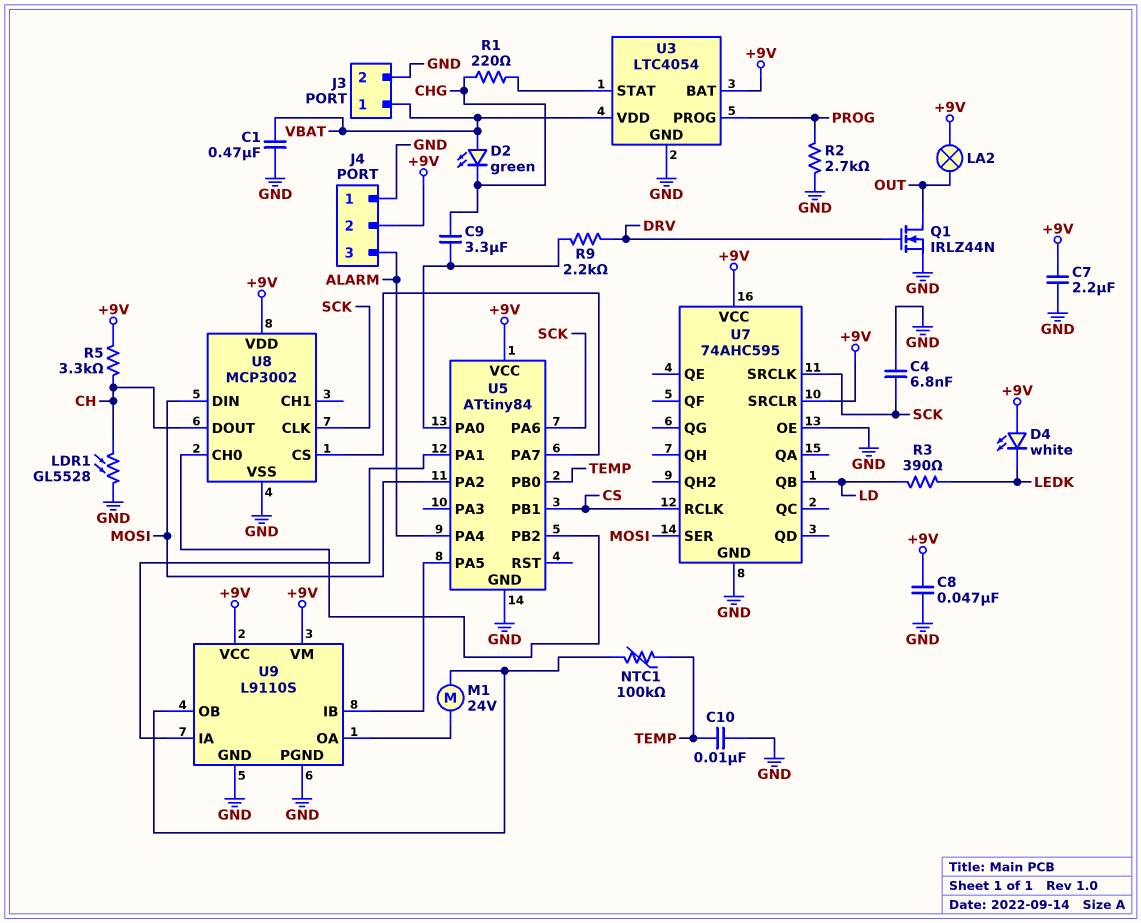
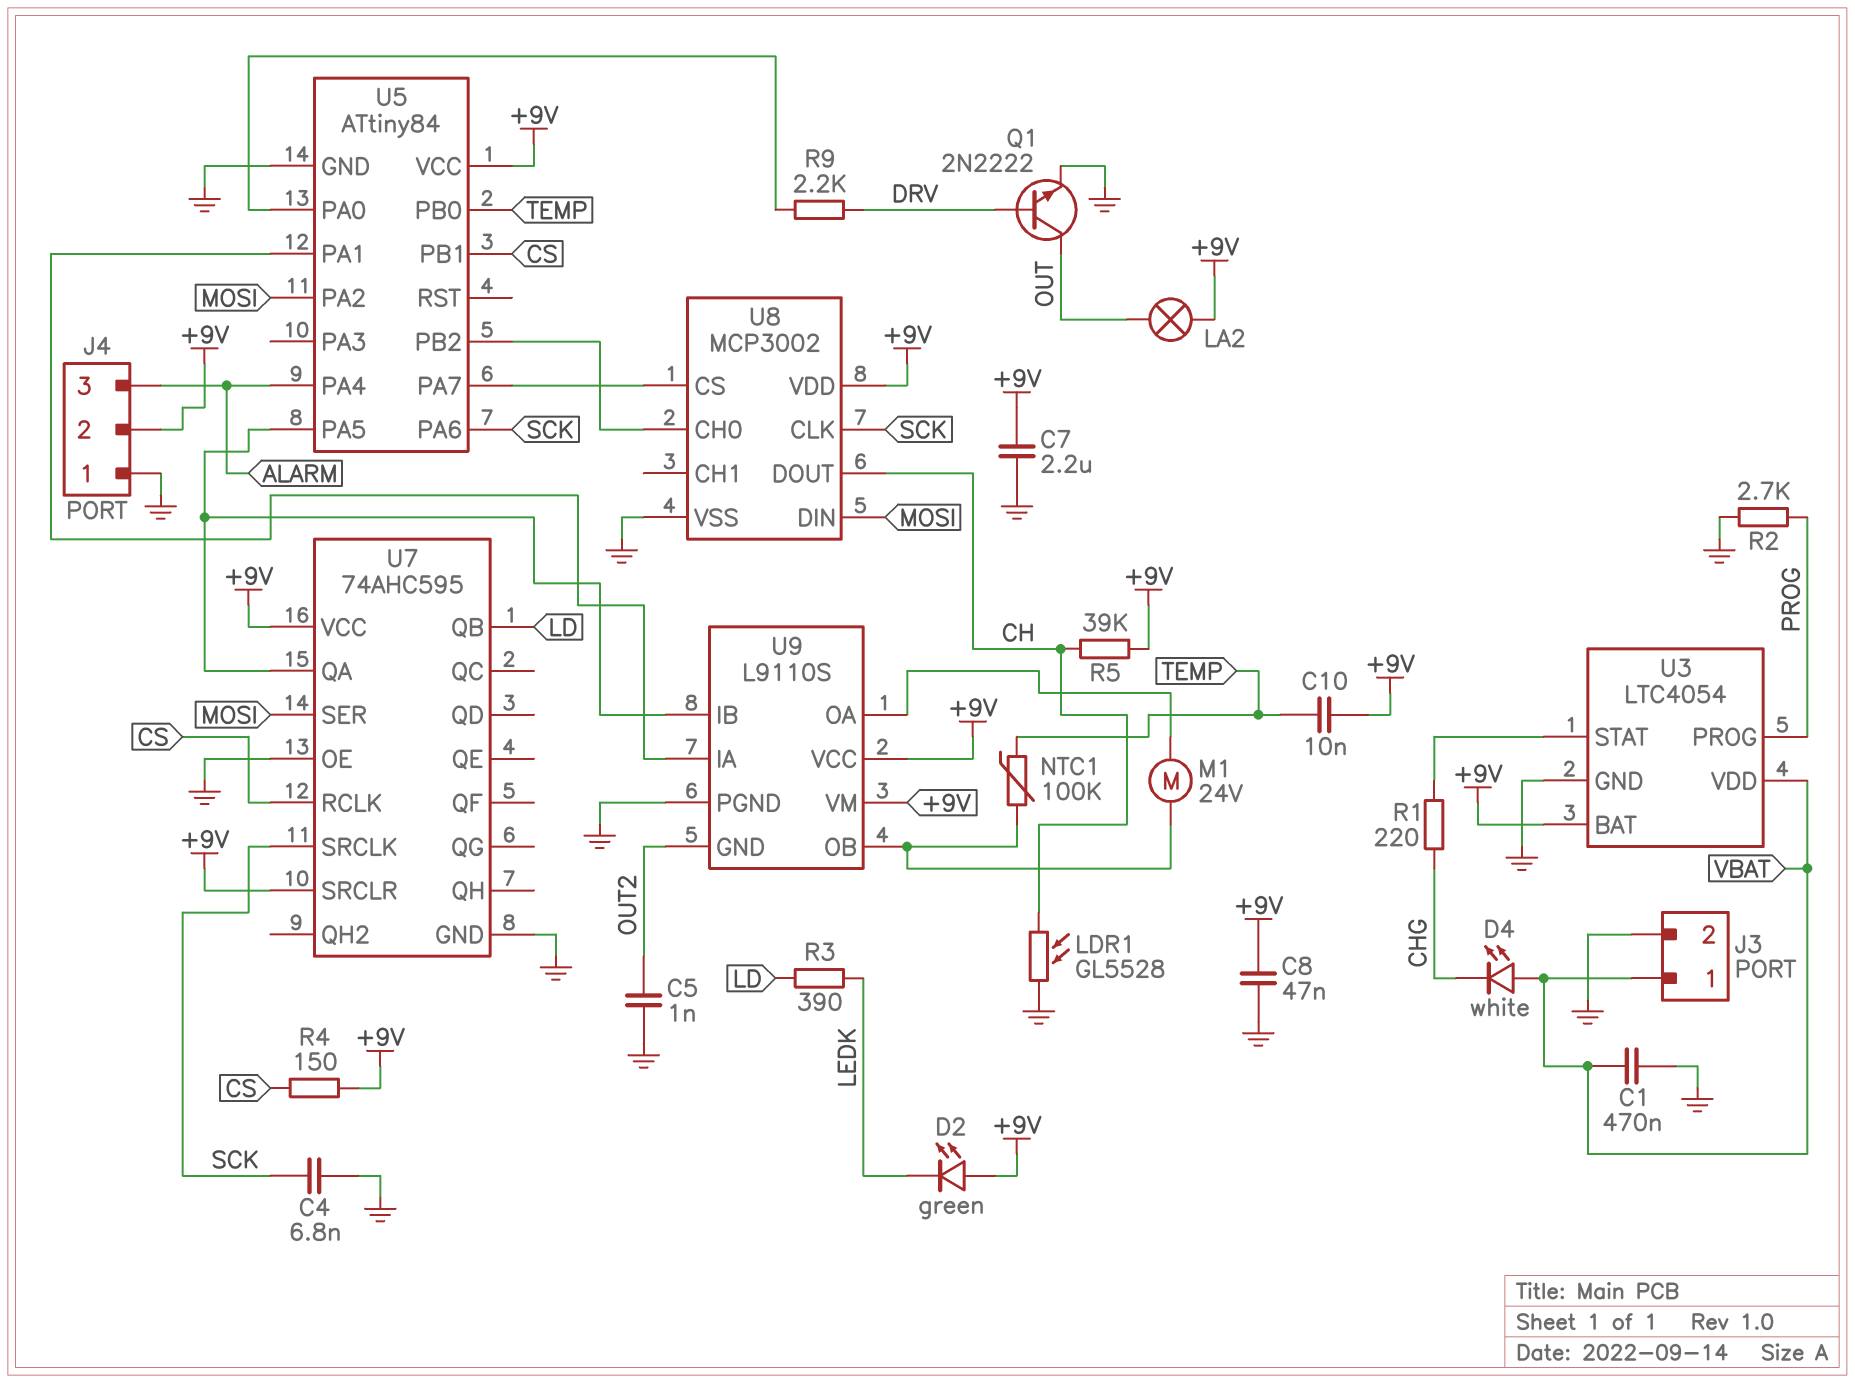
C5: none -> 1nF (GND, OUT2)
C9: 3.3uF (CHG, U5/PA0) -> none
C10: 10nF (GND, TEMP) -> 10nF (+9V, TEMP)
D2: LED green (A VBAT, K CHG) -> LED green (A +9V, K LEDK)
D4: LED white (A +9V, K LEDK) -> LED white (A VBAT, K CHG)
Q1: NMOS IRLZ44N (G DRV, D OUT, S GND) -> NPN 2N2222 (B DRV, C OUT, E GND)
R4: none -> 150 (+9V, CS)
R5: 3.3k (+9V, CH) -> 39k (+9V, CH)
U7 pin QA: none -> U5/PA5
U9 pin GND: GND -> OUT2

